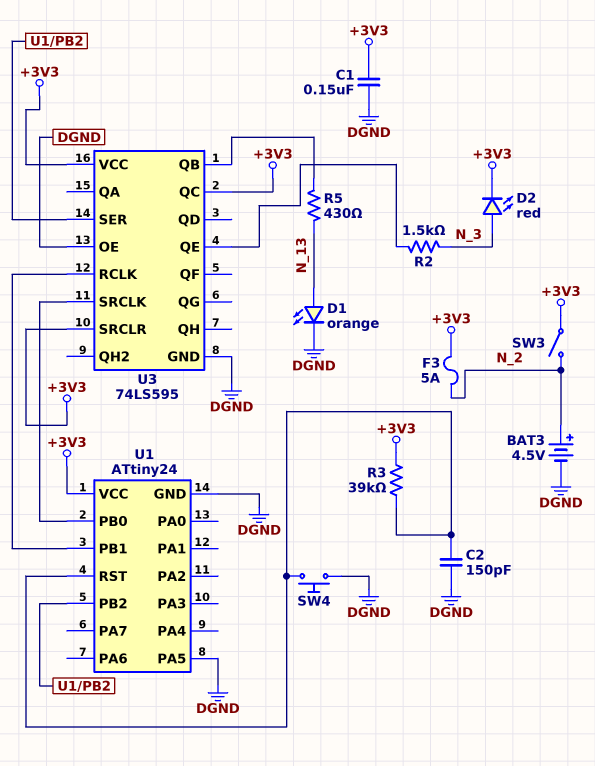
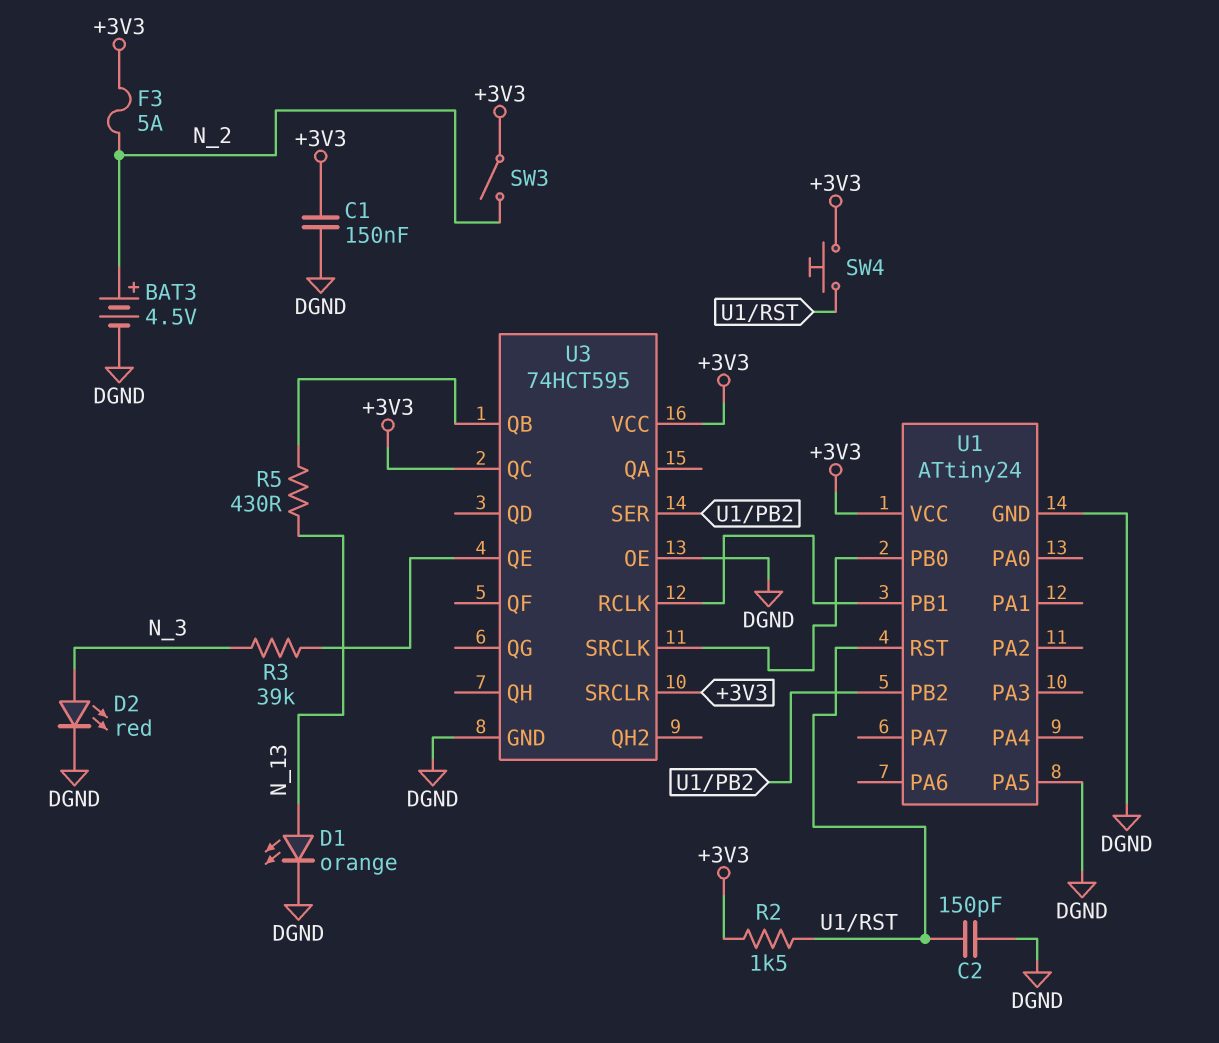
D2: LED red (A N_3, K +3V3) -> LED red (A N_3, K DGND)
R2: 1.5k (N_3, U3/QE) -> 1.5k (+3V3, U1/RST)
R3: 39k (+3V3, U1/RST) -> 39k (N_3, U3/QE)
SW4: button (DGND, U1/RST) -> button (+3V3, U1/RST)
U3: 74LS595 -> 74HCT595

